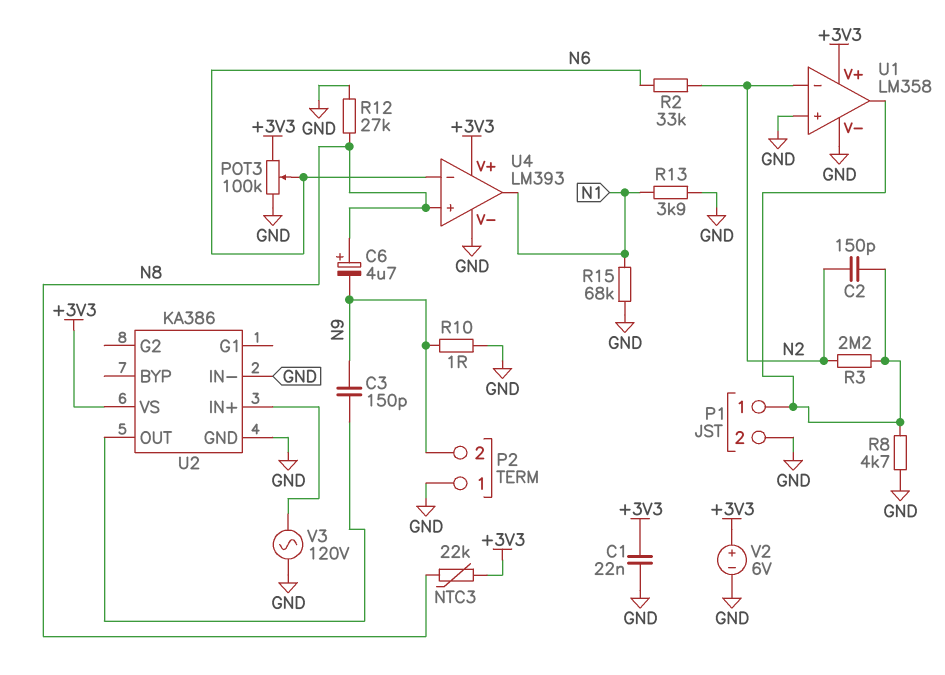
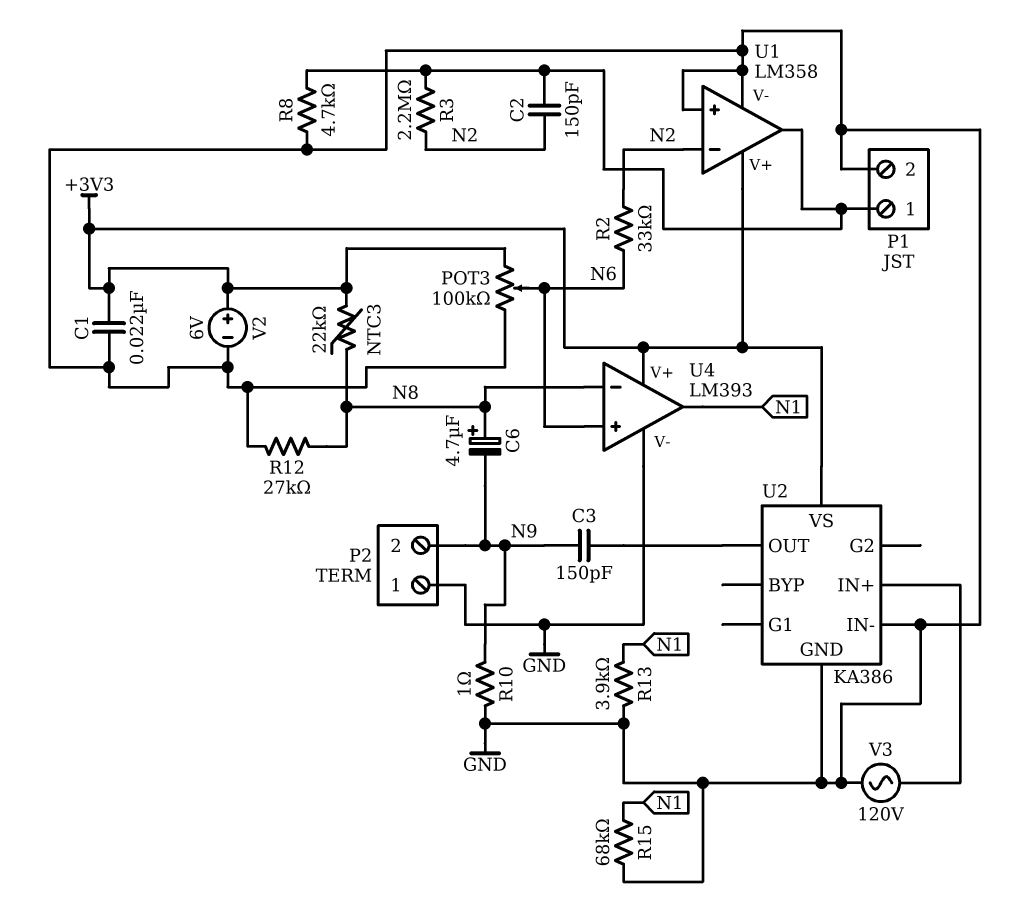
U4 pin in+: N8 -> N6
U4 pin in-: N6 -> N8

